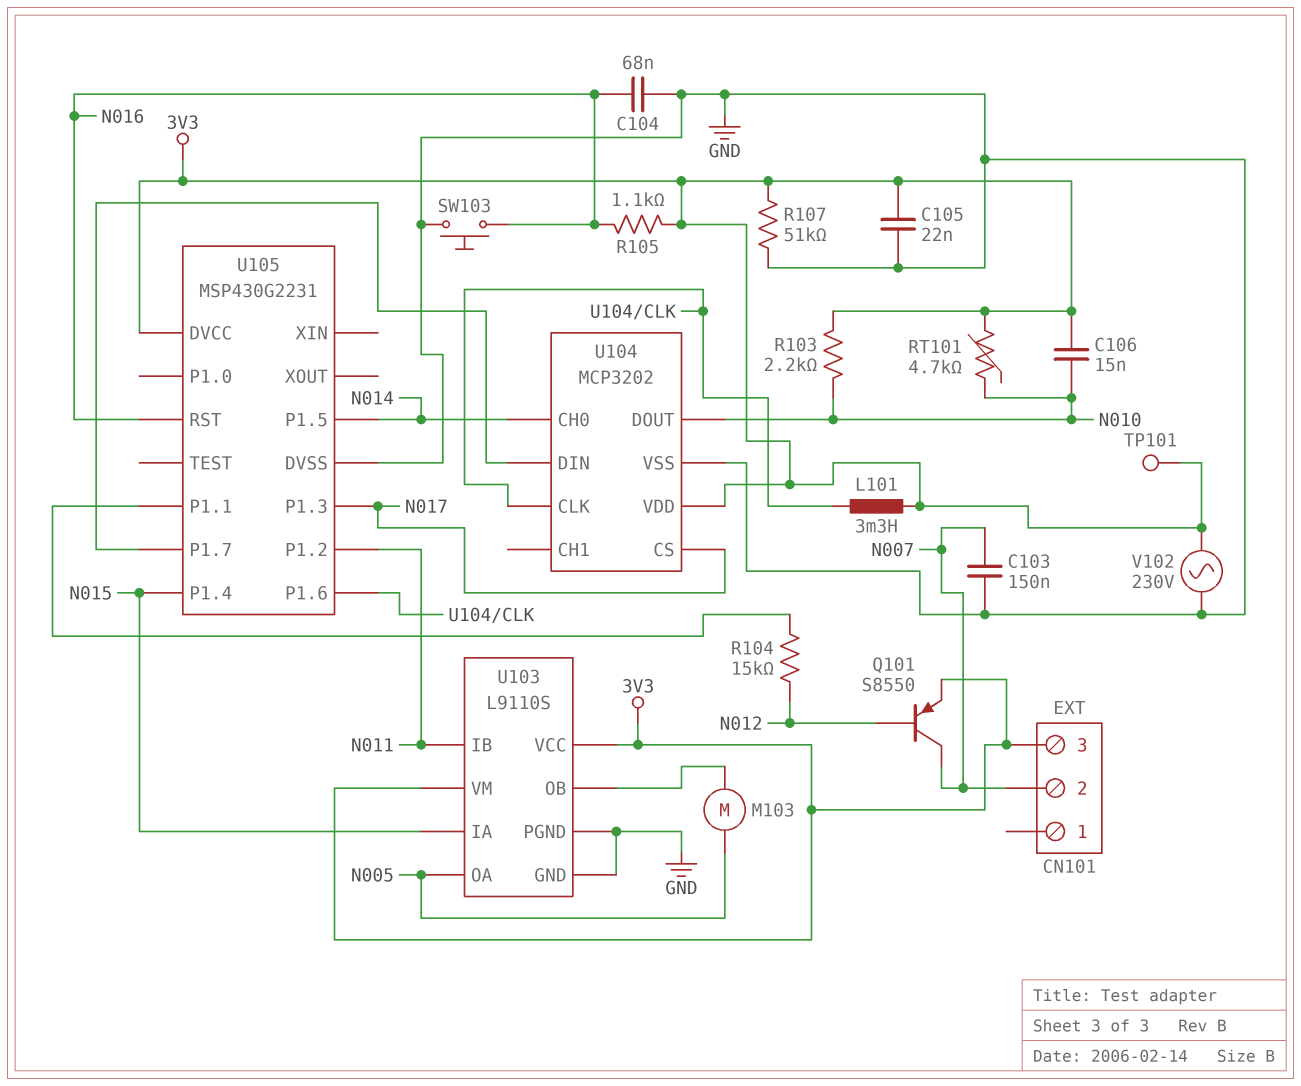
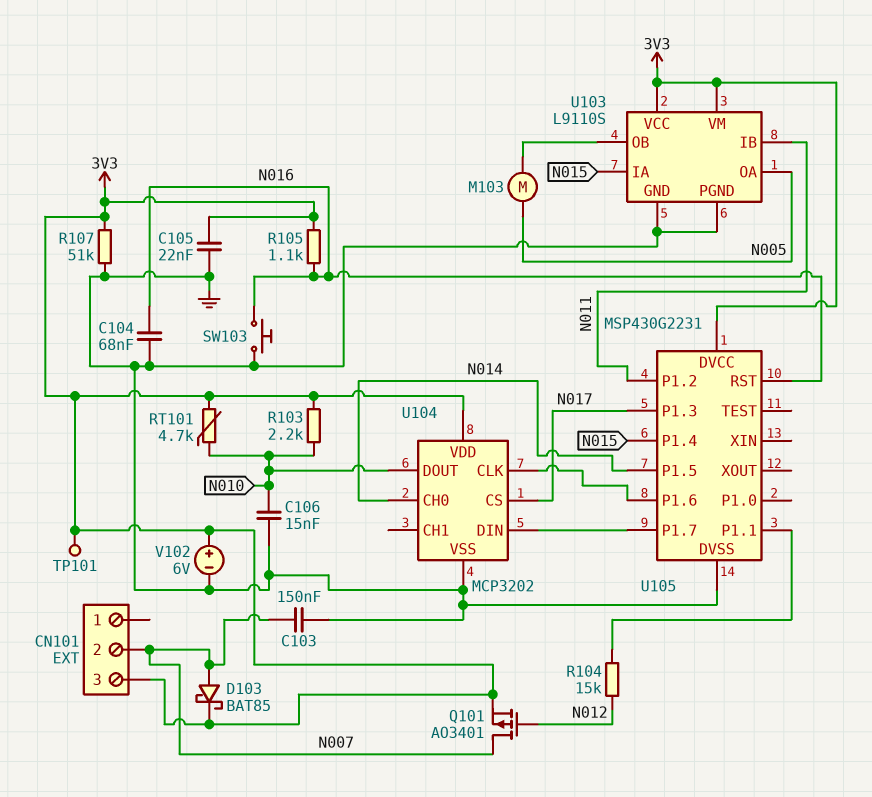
C106: 15nF (3V3, N010) -> 15nF (GND, N010)
D103: none -> schottky BAT85 (A N007, K 3V3)
L101: 3.3mH (3V3, U104/CLK) -> none
Q101: PNP S8550 (B N012, C N007, E 3V3) -> PMOS AO3401 (G N012, D N007, S 3V3)
V102: AC 230V (3V3, GND) -> 6V (plus 3V3, minus GND)

